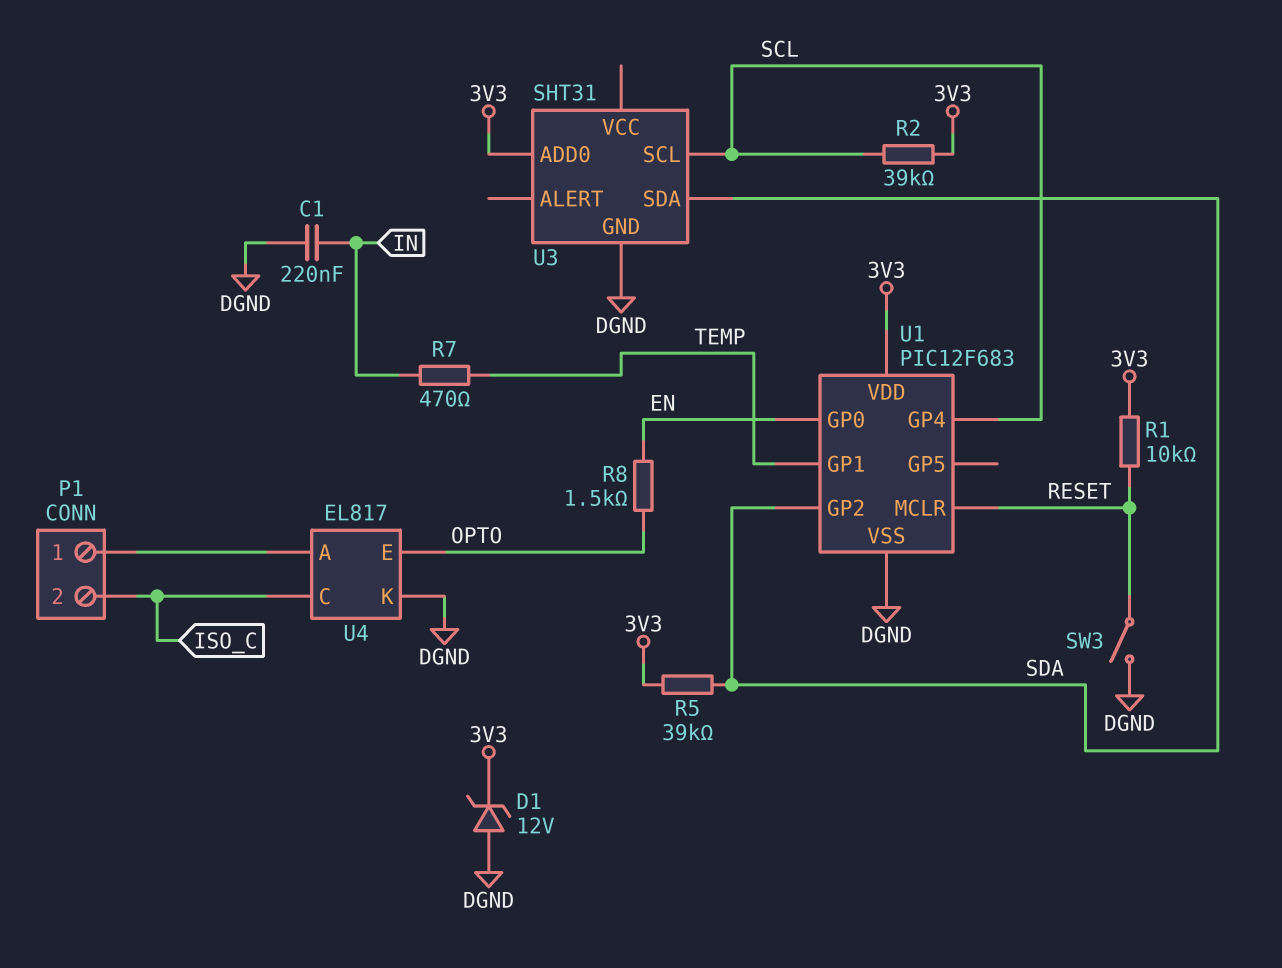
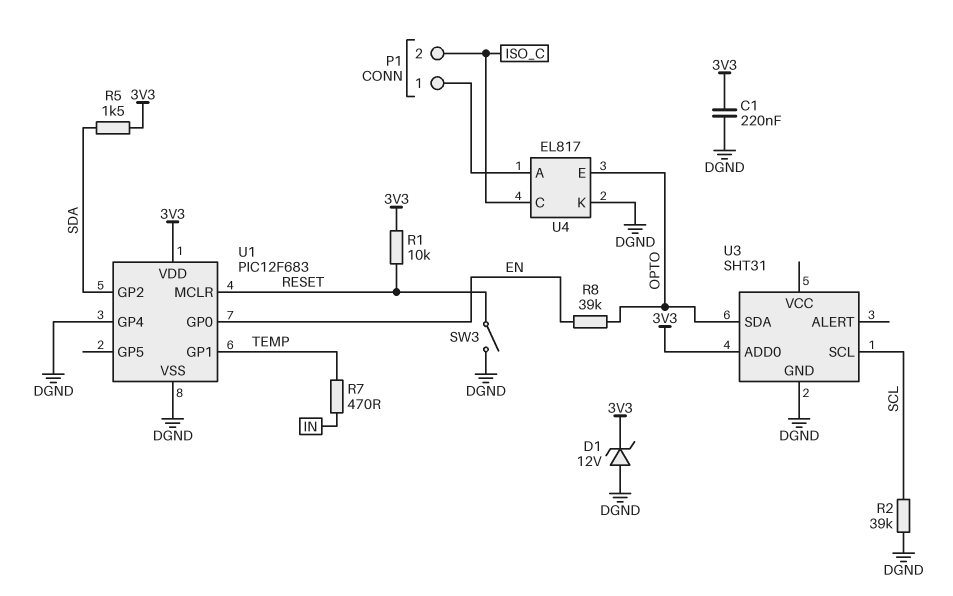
C1: 220nF (DGND, IN) -> 220nF (3V3, DGND)
R2: 39k (3V3, SCL) -> 39k (DGND, SCL)
R5: 39k (3V3, SDA) -> 1.5k (3V3, SDA)
R8: 1.5k (EN, OPTO) -> 39k (EN, OPTO)
U1 pin GP4: SCL -> DGND
U3 pin SDA: SDA -> OPTO

